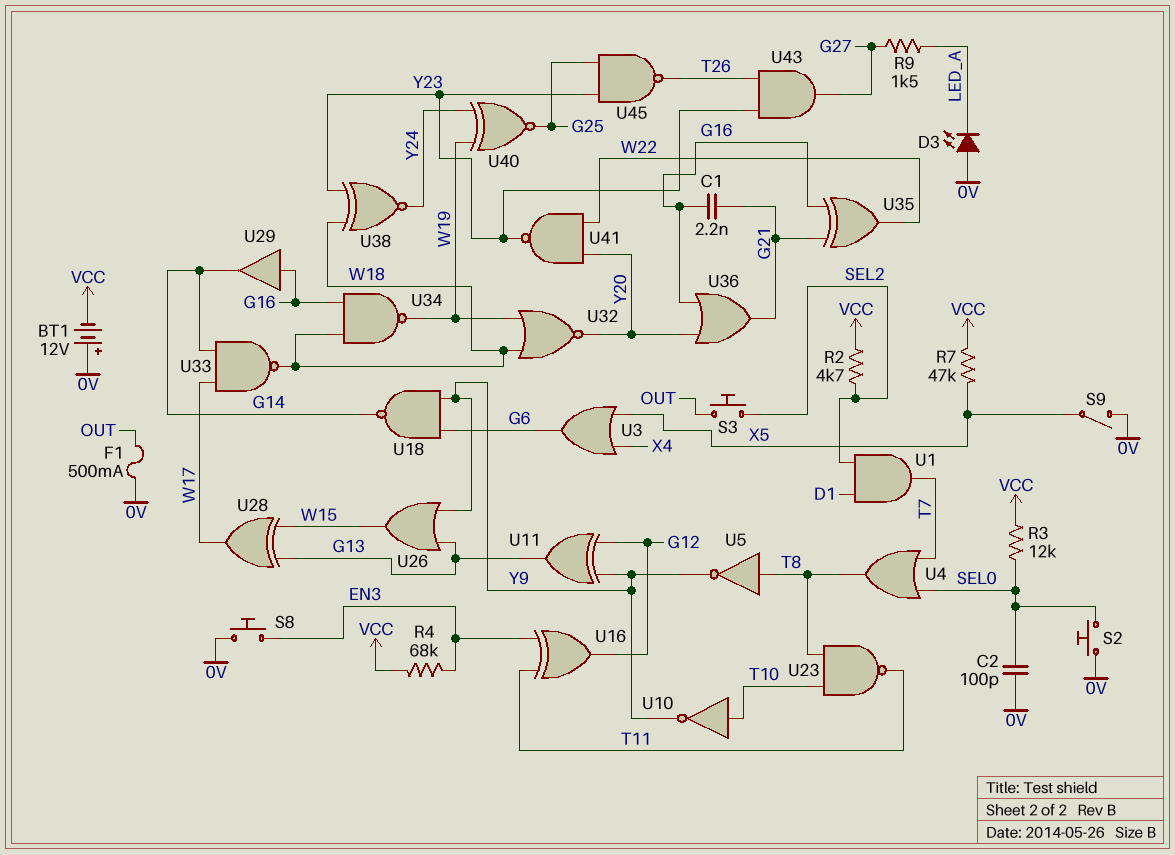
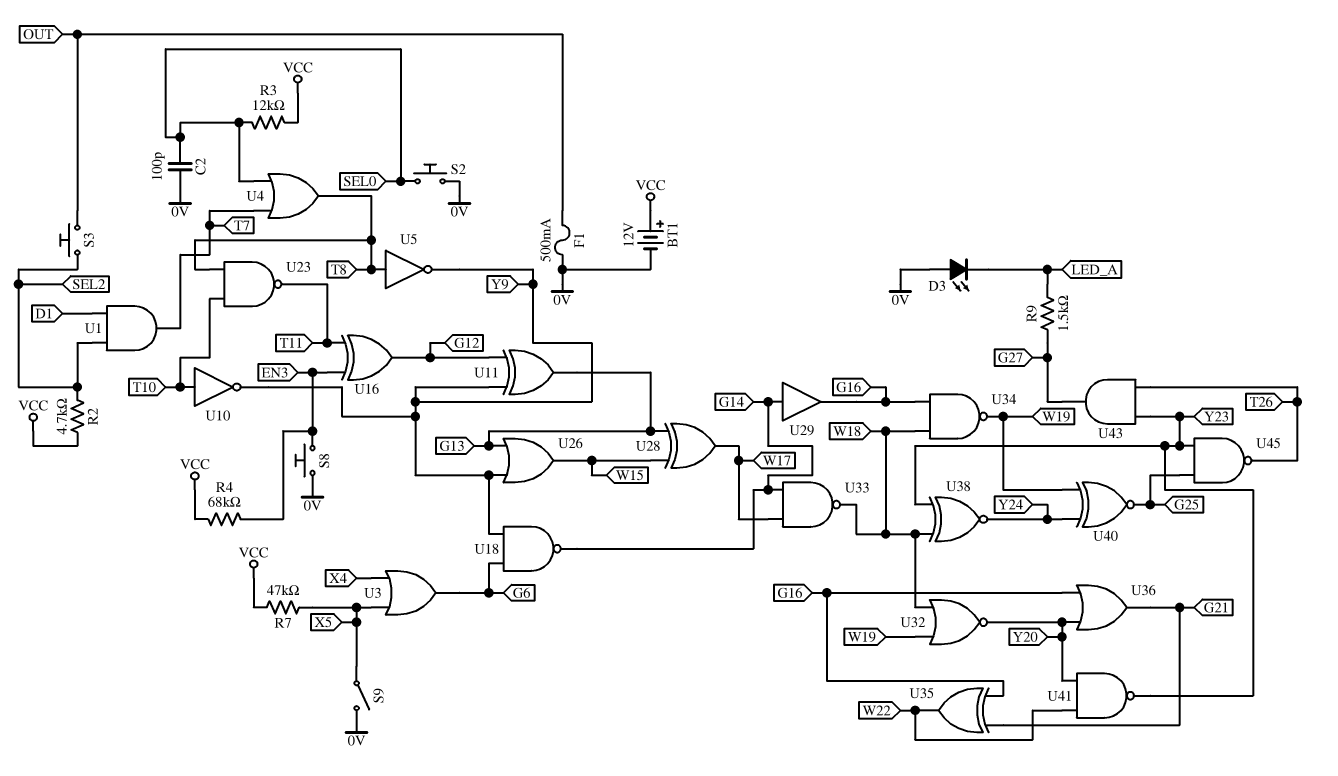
BT1: 12V (plus 0V, minus VCC) -> 12V (plus VCC, minus 0V)
C1: 2.2nF (G16, G21) -> none
U29: buffer (in G16, out G14) -> buffer (in G14, out G16)

